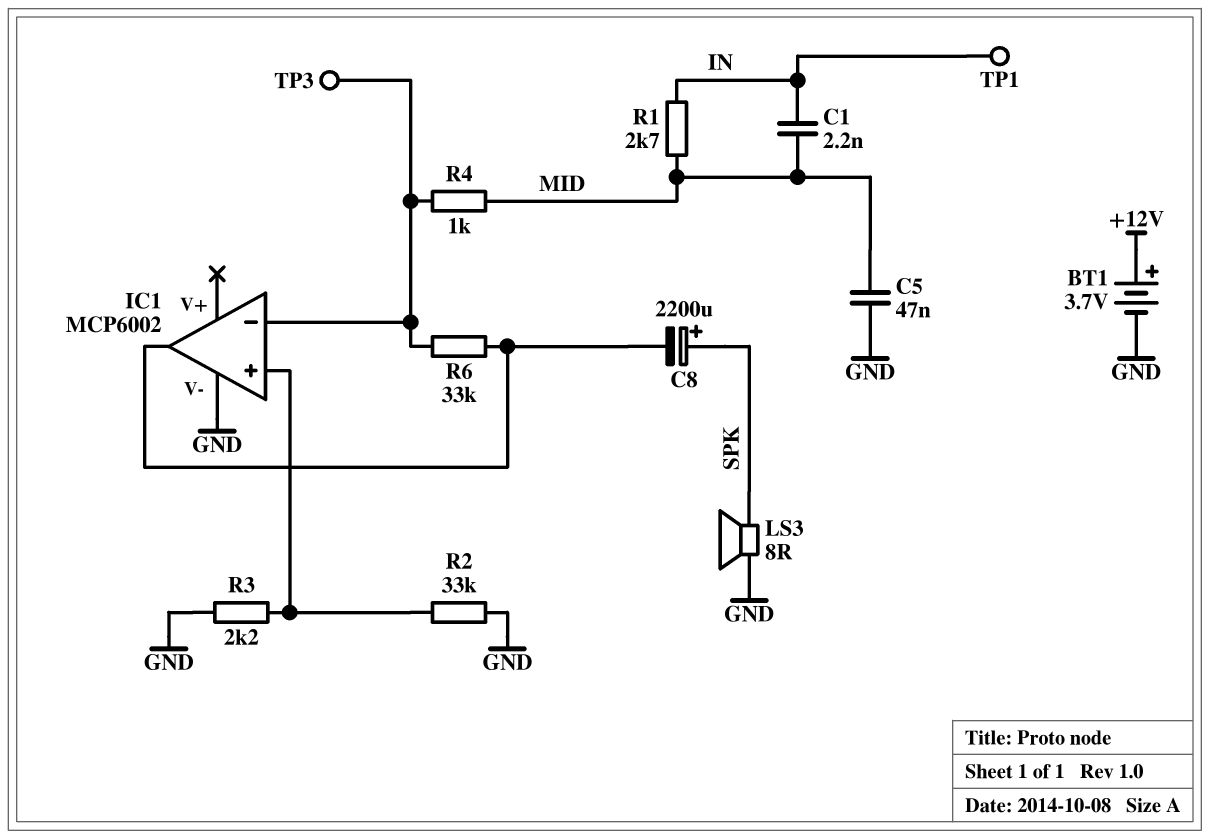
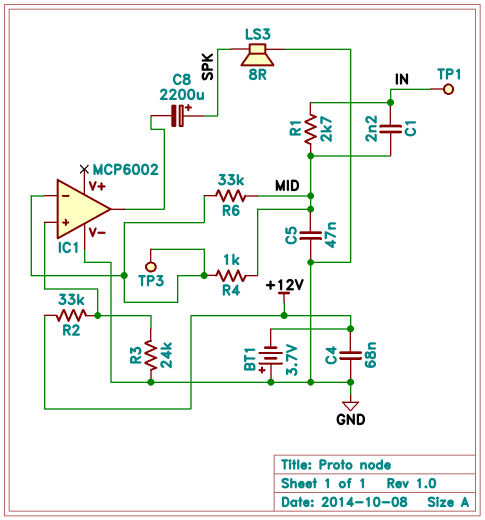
BT1: 3.7V (plus +12V, minus GND) -> 3.7V (plus GND, minus +12V)
C4: none -> 68nF (+12V, GND)
R2: 33k (GND, IC1/in+) -> 33k (+12V, IC1/in+)
R3: 2.2k (GND, IC1/in+) -> 24k (GND, IC1/in+)
R6: 33k (IC1/in-, IC1/out) -> 33k (IC1/in-, MID)

